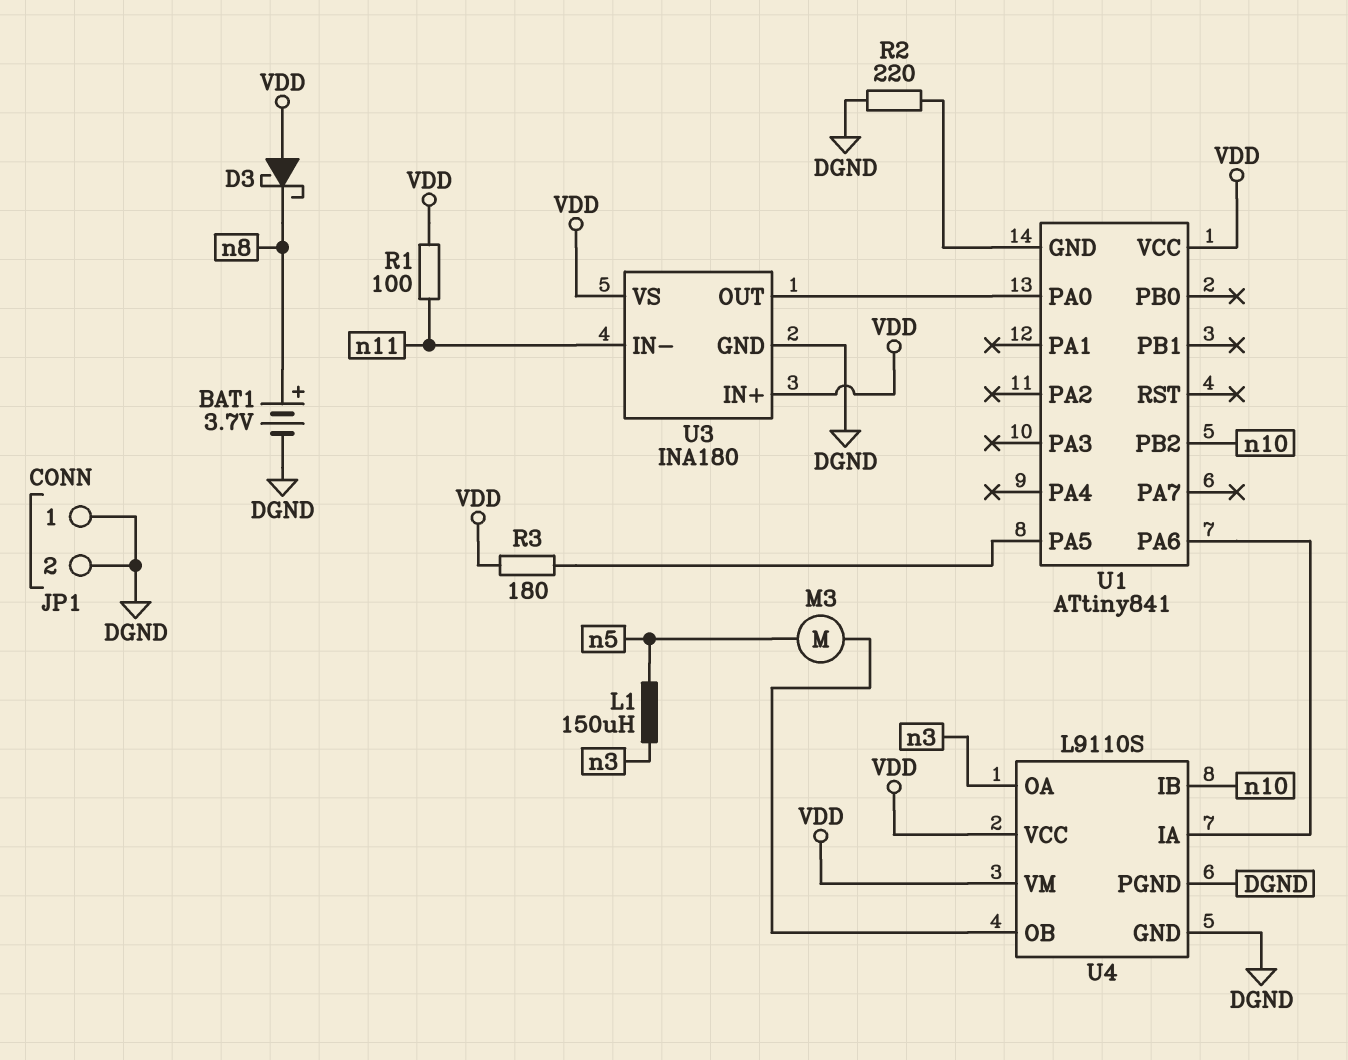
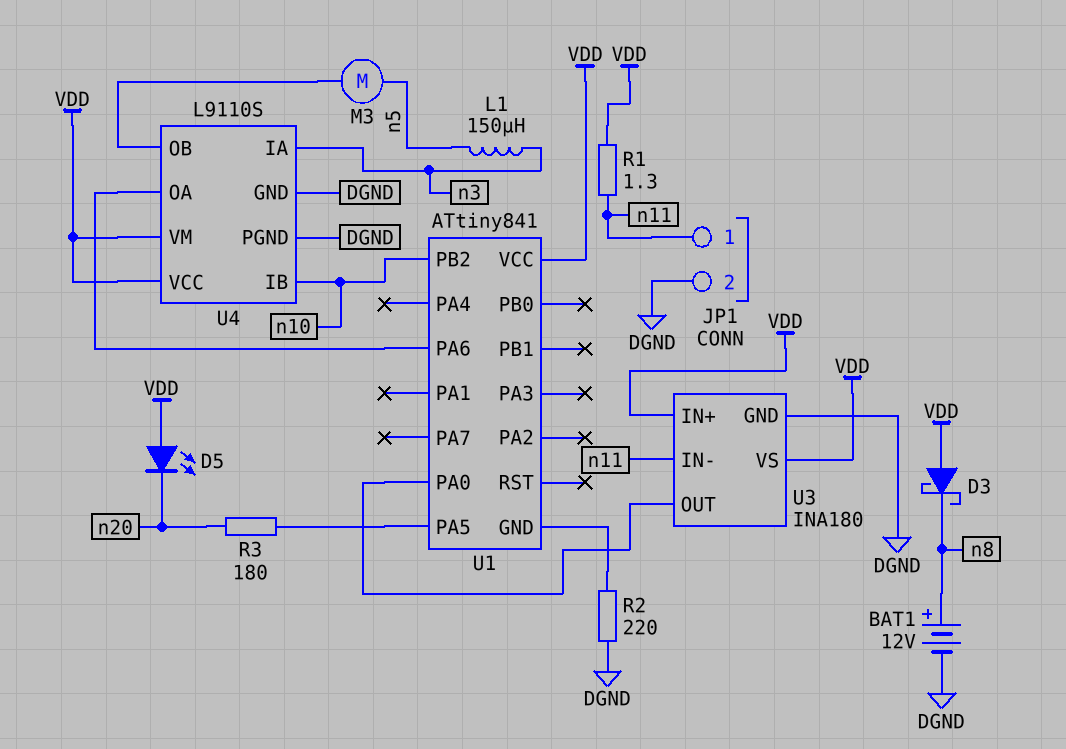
BAT1: 3.7V (plus n8, minus DGND) -> 12V (plus n8, minus DGND)
D5: none -> LED (A VDD, K n20)
JP1 pin 1: DGND -> n11
R1: 100 (VDD, n11) -> 1.3 (VDD, n11)
R3: 180 (U1/PA5, VDD) -> 180 (U1/PA5, n20)
U4 pin IA: U1/PA6 -> n3
U4 pin OA: n3 -> U1/PA6

